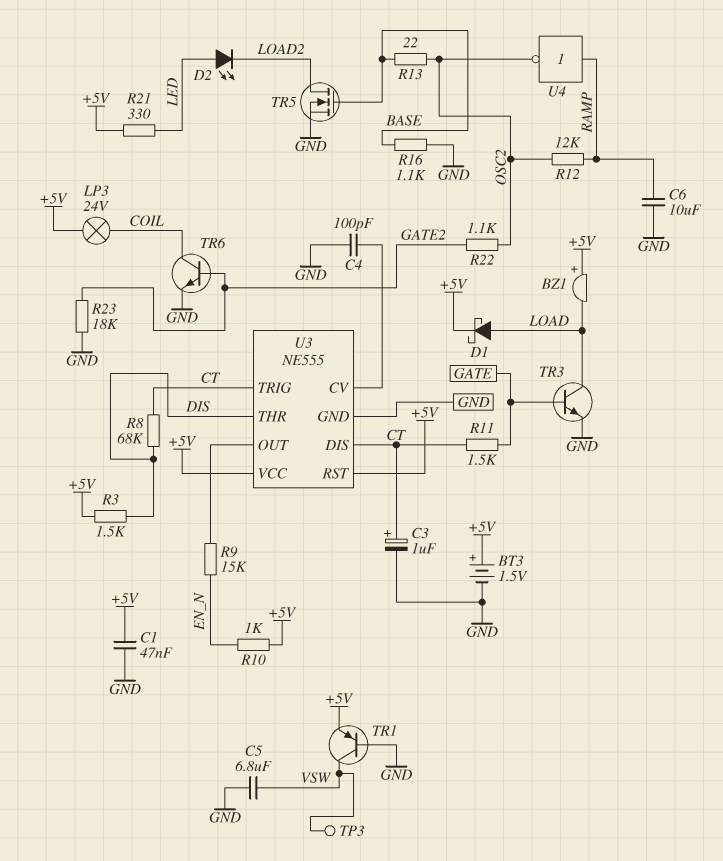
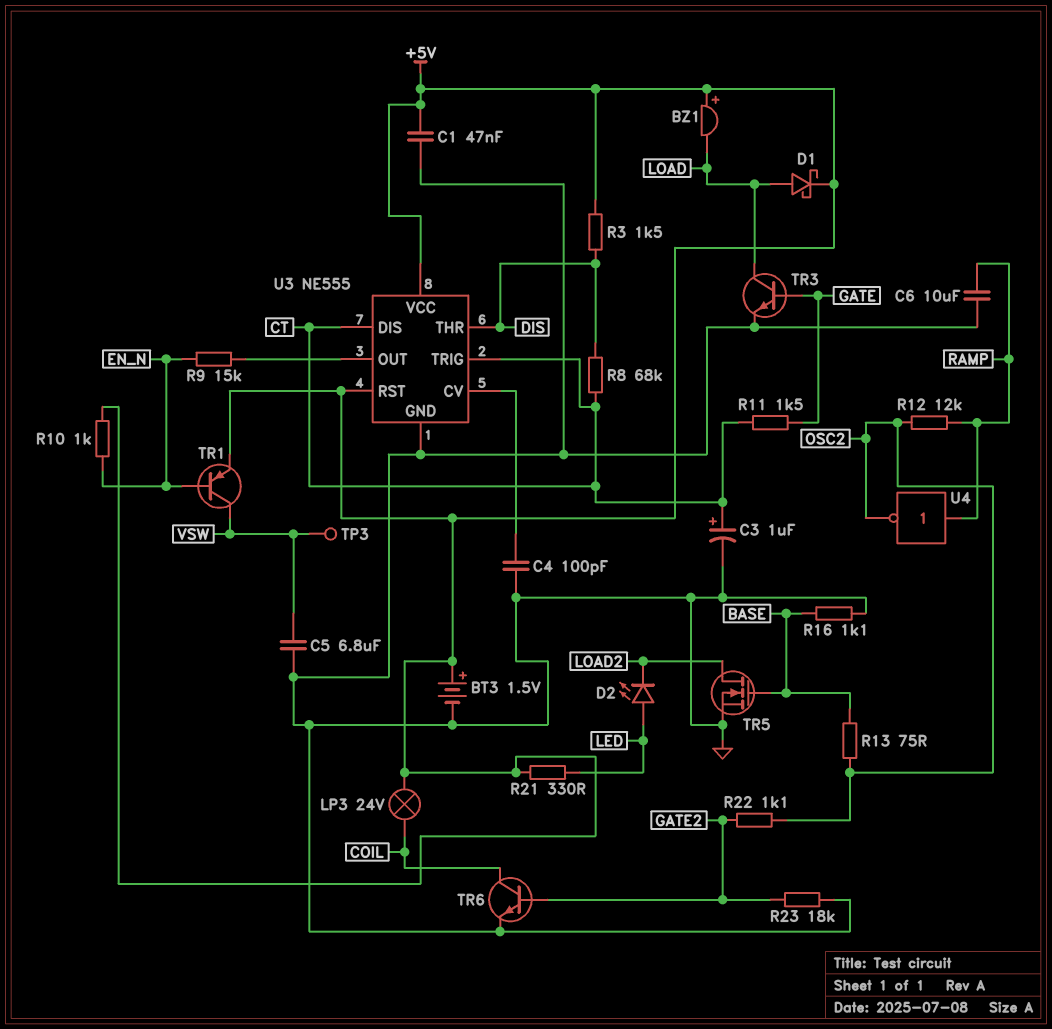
R13: 22 (BASE, OSC2) -> 75 (BASE, OSC2)
TR1: PNP (B GND, C VSW, E +5V) -> PNP (B EN_N, C VSW, E +5V)

